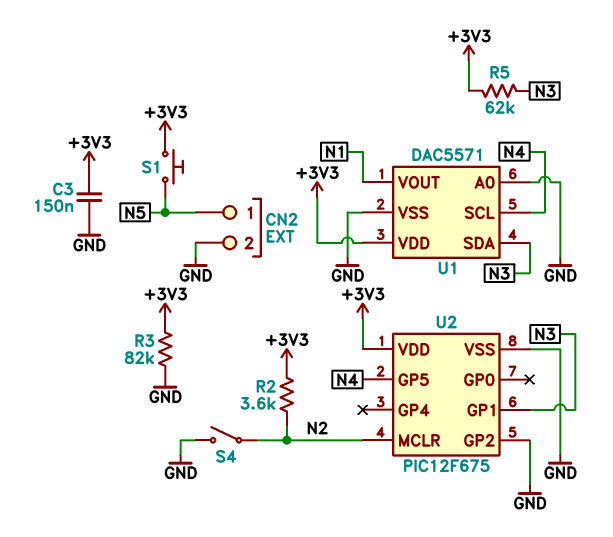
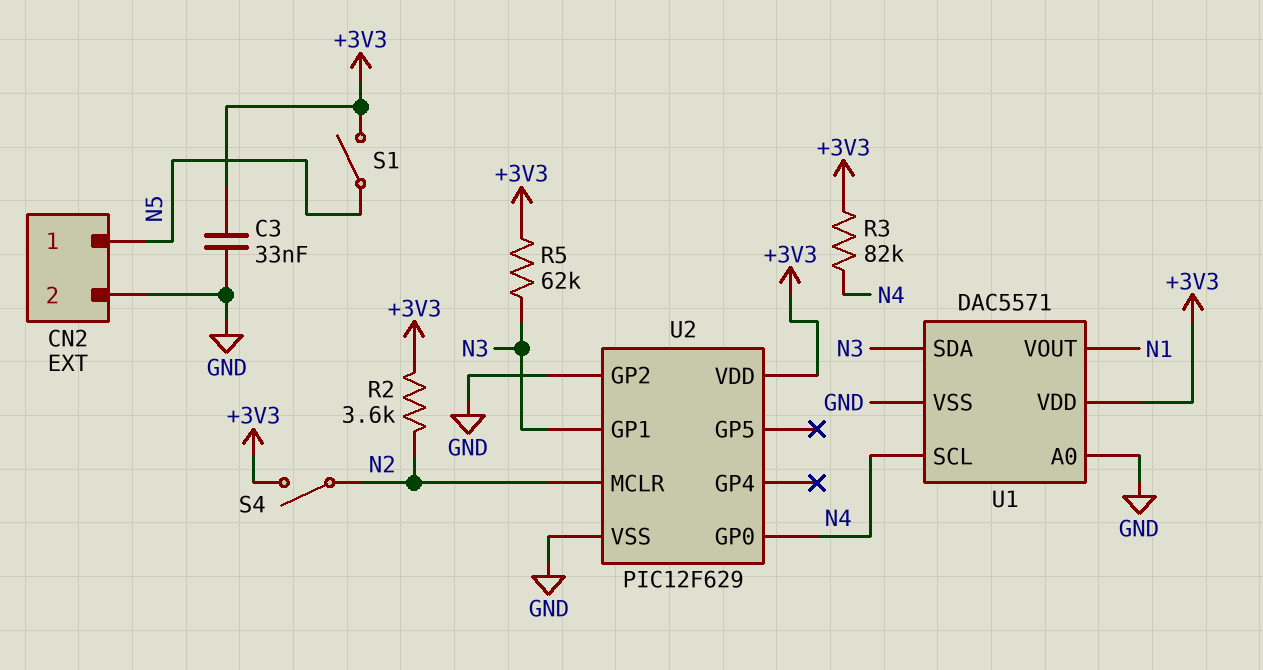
C3: 150nF (+3V3, GND) -> 33nF (+3V3, GND)
R3: 82k (+3V3, GND) -> 82k (+3V3, N4)
S1: button (+3V3, N5) -> switch (+3V3, N5)
S4: switch (GND, N2) -> switch (+3V3, N2)
U2: PIC12F675 -> PIC12F629
U2 pin GP0: none -> N4
U2 pin GP5: N4 -> none

